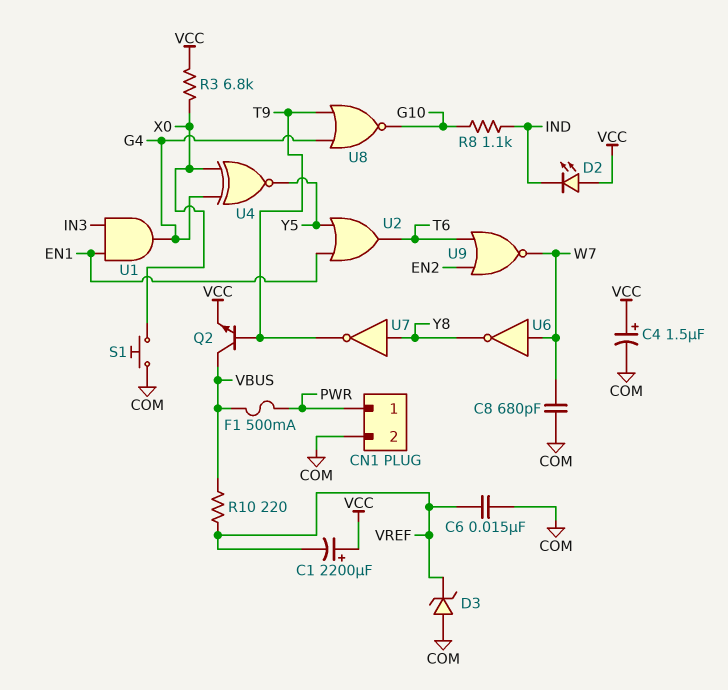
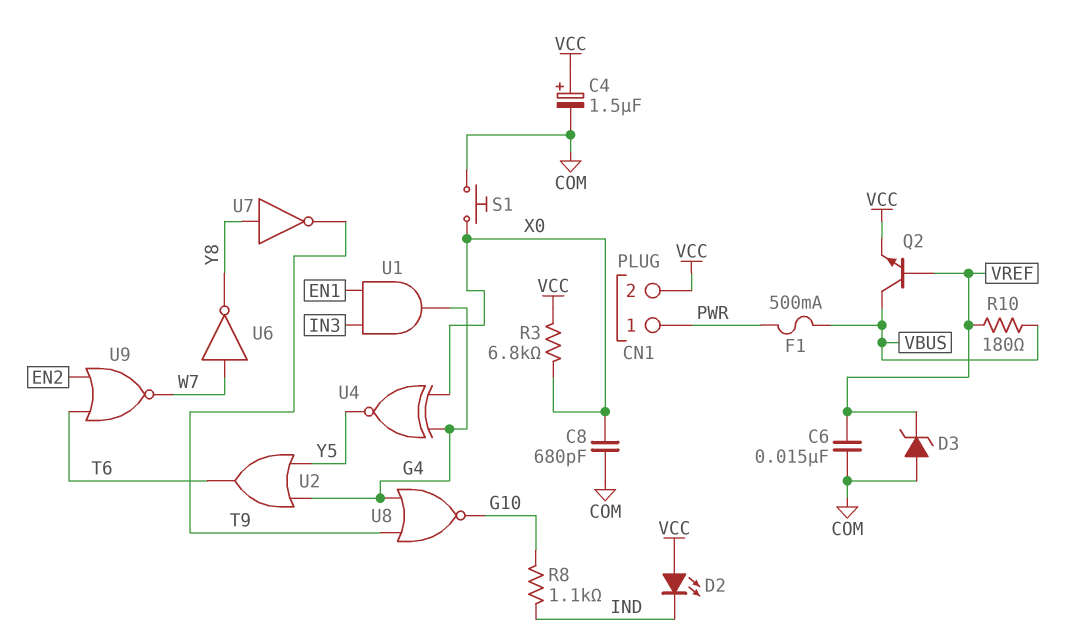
C1: 2200uF (plus VCC, minus VREF) -> none
C8: 680pF (COM, W7) -> 680pF (COM, X0)
CN1 pin 2: COM -> VCC
Q2: NPN (B T9, C VBUS, E VCC) -> NPN (B VREF, C VBUS, E VCC)
R10: 220 (VBUS, VREF) -> 180 (VBUS, VREF)
U2: OR (in EN1, in Y5, out T6) -> OR (in G4, in Y5, out T6)

